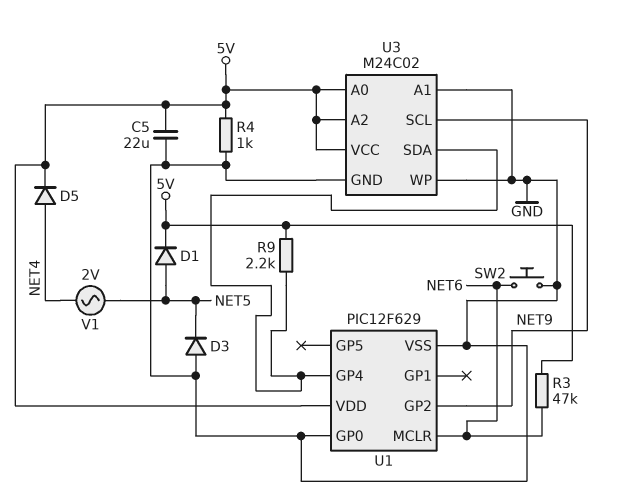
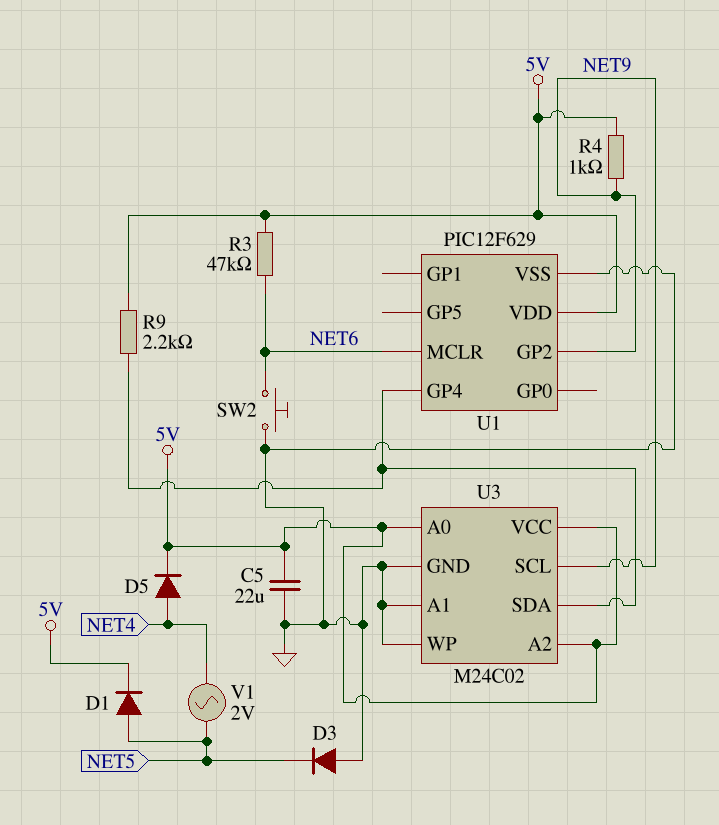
R4: 1k (5V, GND) -> 1k (5V, NET9)
U1 pin GP0: GND -> none

